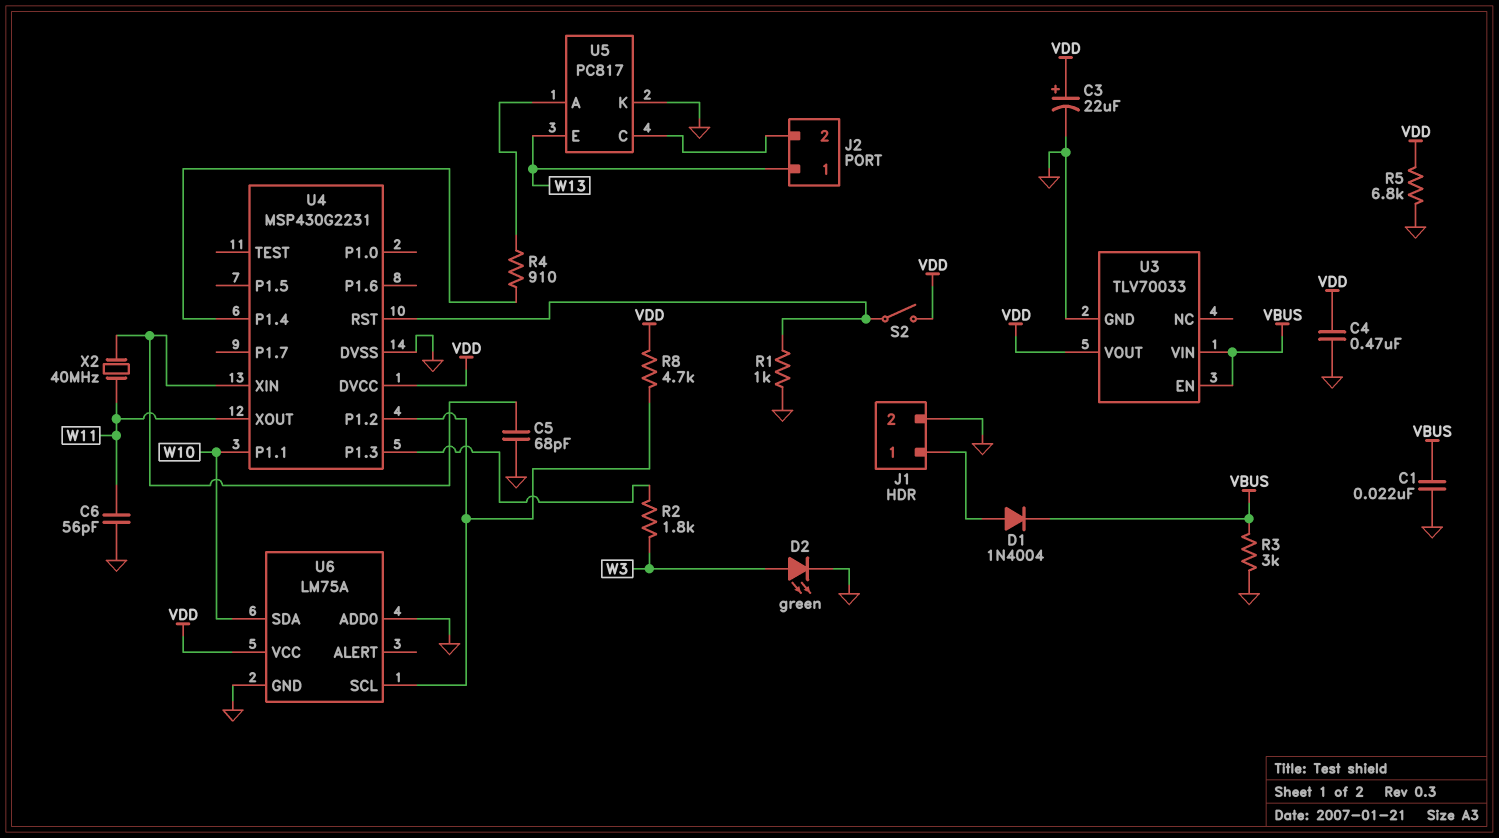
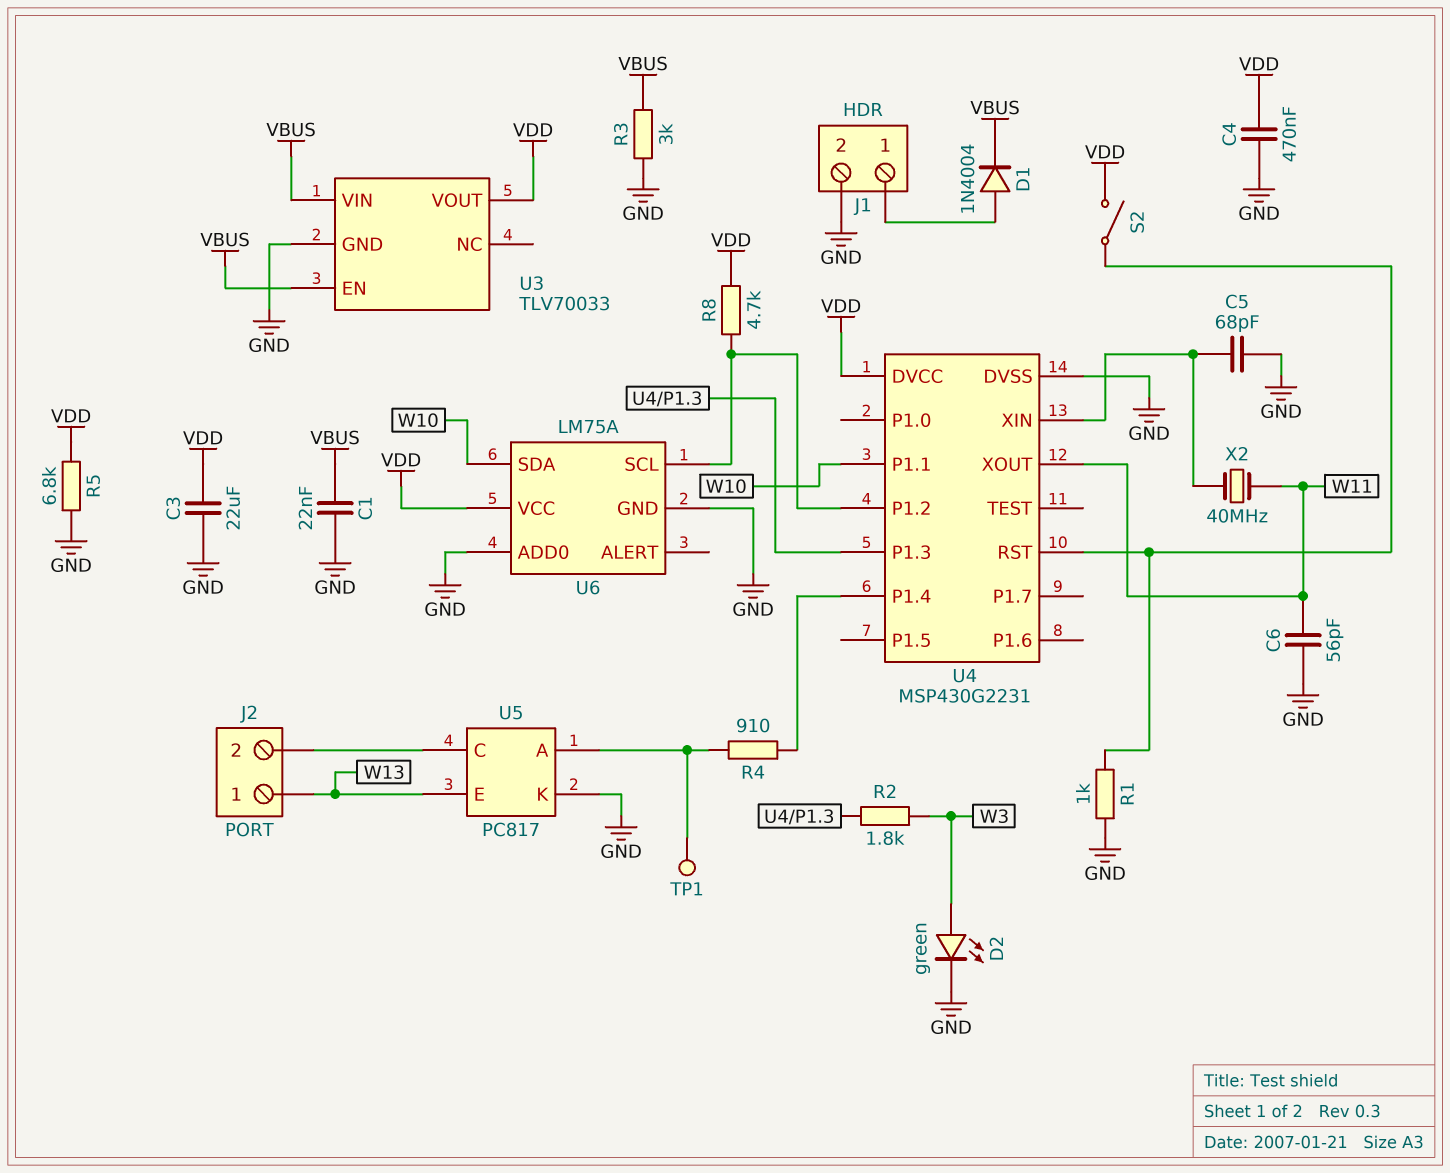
C3: 22uF (plus VDD, minus GND) -> 22uF (GND, VDD)
TP1: none -> test point (U5/A)

